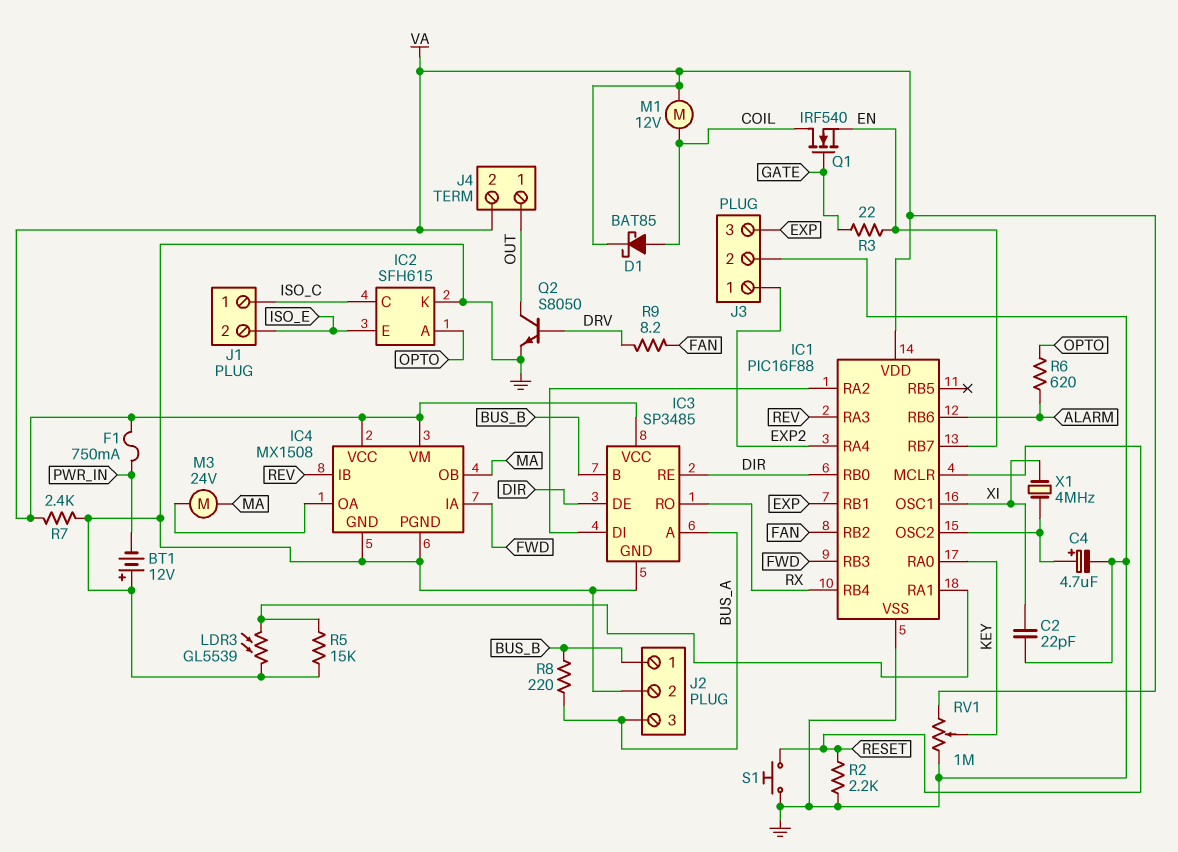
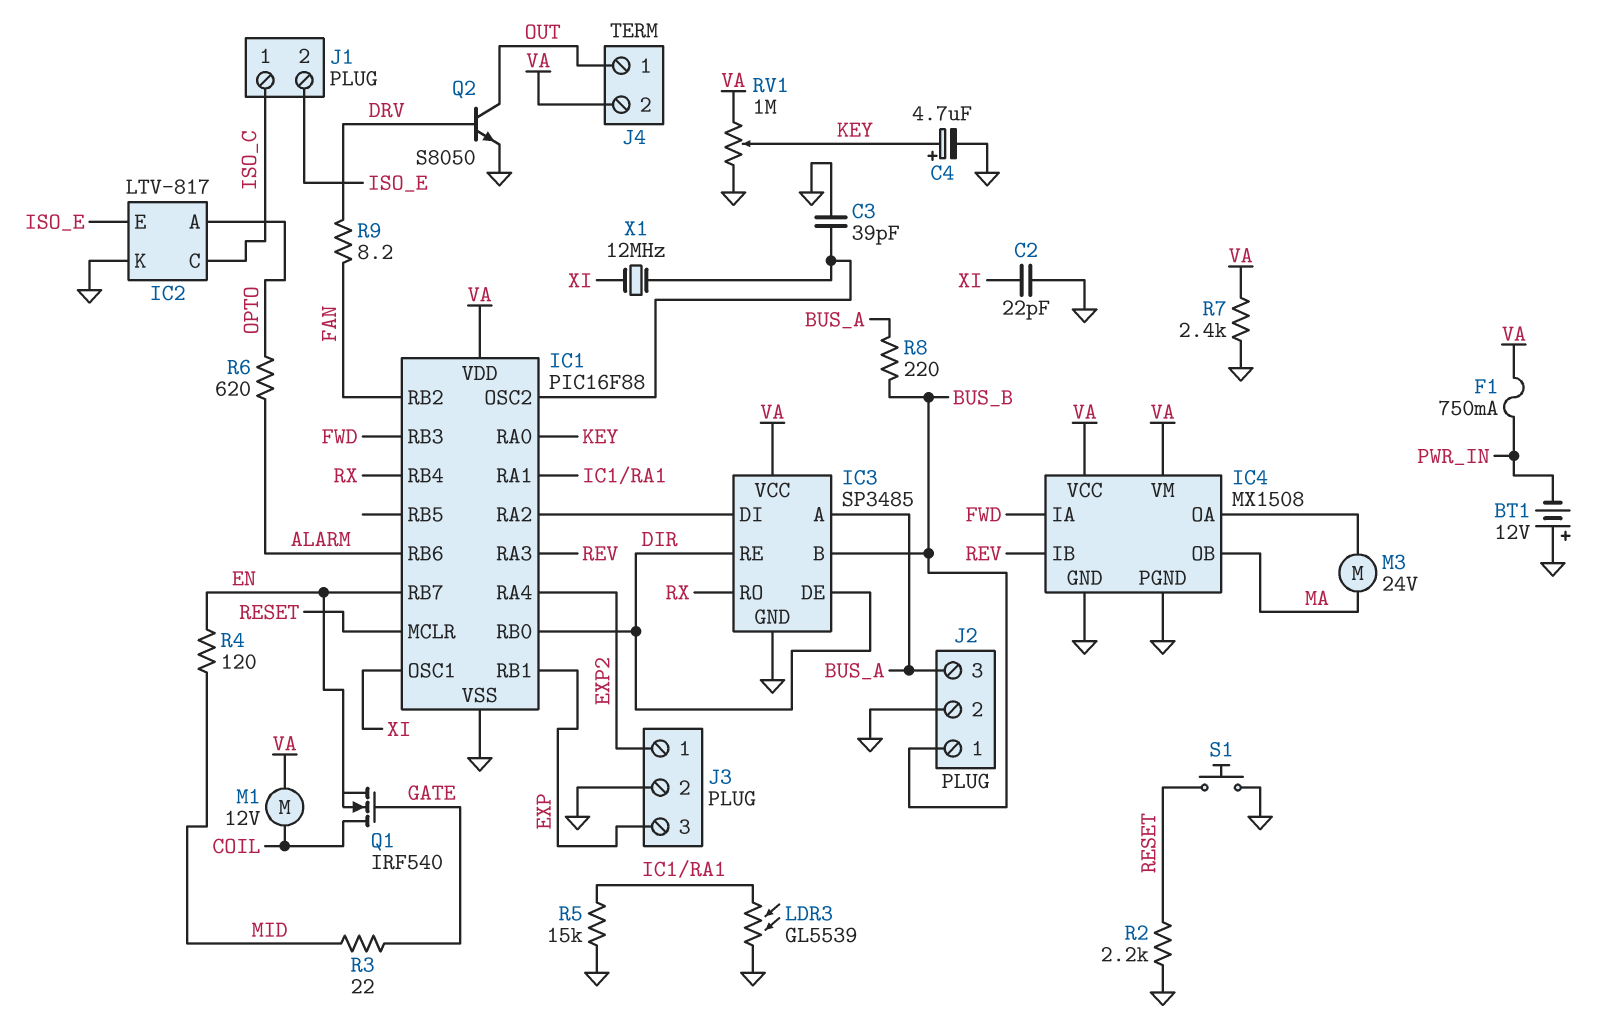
C3: none -> 39pF (GND, IC1/OSC2)
C4: 4.7uF (plus IC1/OSC2, minus GND) -> 4.7uF (plus KEY, minus GND)
D1: schottky BAT85 (A COIL, K VA) -> none
IC2: SFH615 -> LTV-817
R3: 22 (EN, GATE) -> 22 (GATE, MID)
R4: none -> 120 (EN, MID)
X1: 4MHz (IC1/OSC2, XI) -> 12MHz (IC1/OSC2, XI)

